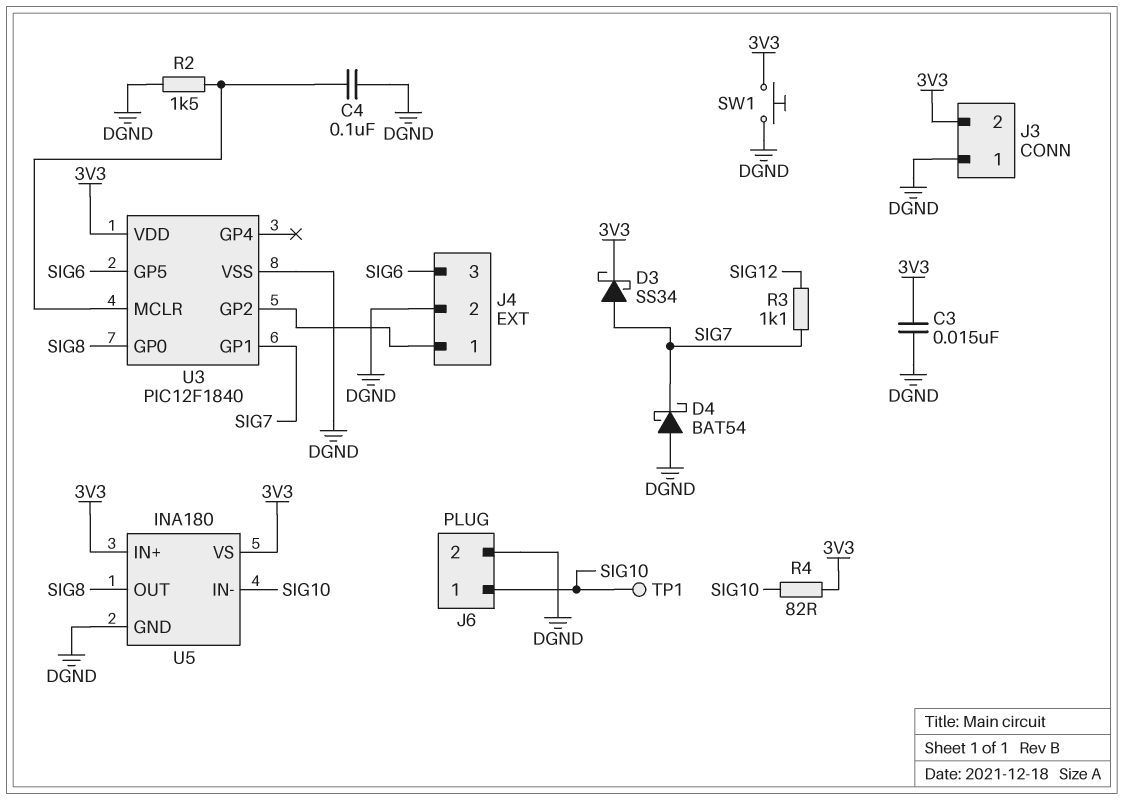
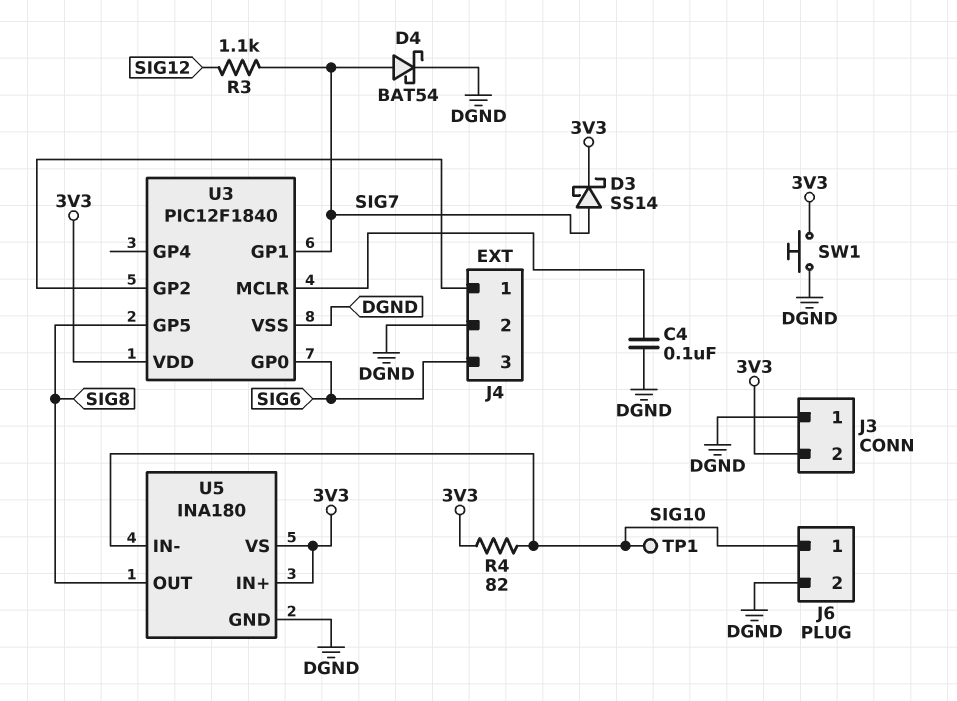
C3: 15nF (3V3, DGND) -> none
D3: schottky SS34 (A SIG7, K 3V3) -> schottky SS14 (A SIG7, K 3V3)
D4: schottky BAT54 (A DGND, K SIG7) -> schottky BAT54 (A SIG7, K DGND)
R2: 1.5k (DGND, U3/MCLR) -> none
U3 pin GP0: SIG8 -> SIG6
U3 pin GP5: SIG6 -> SIG8

